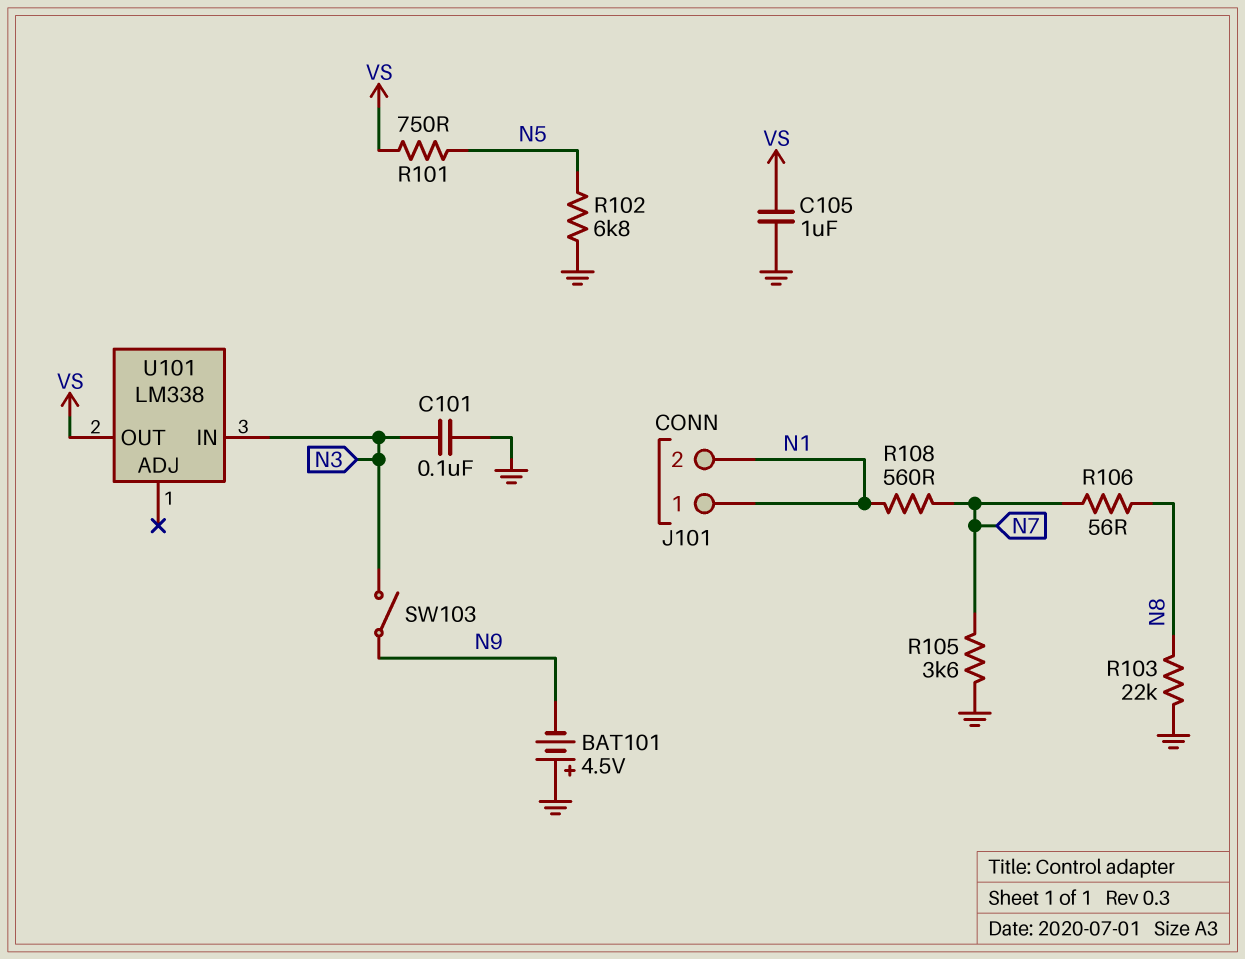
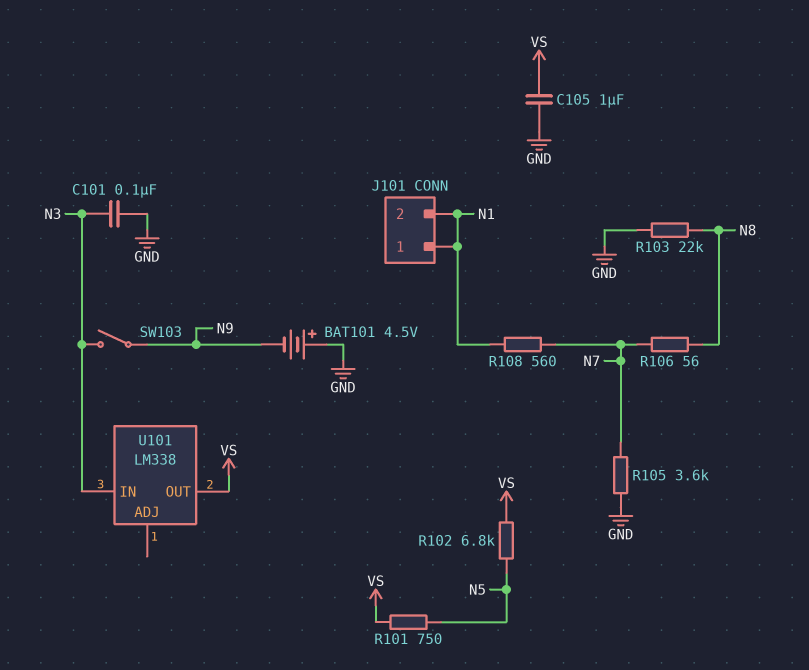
R102: 6.8k (GND, N5) -> 6.8k (N5, VS)

